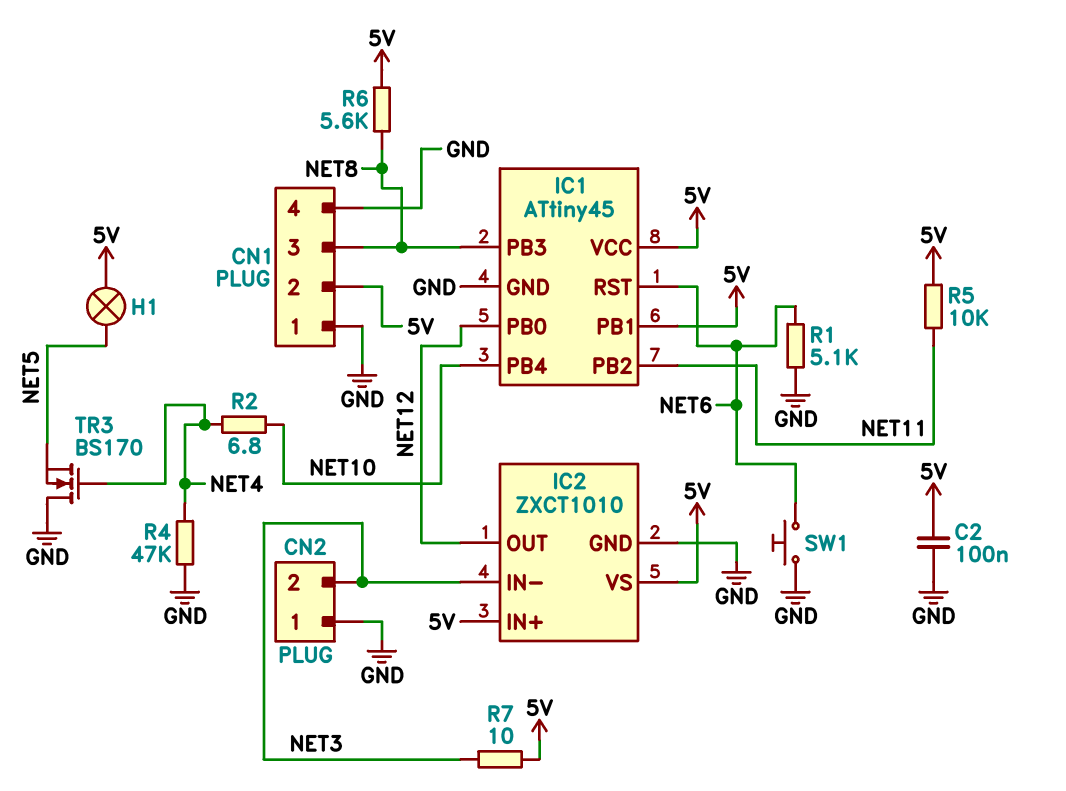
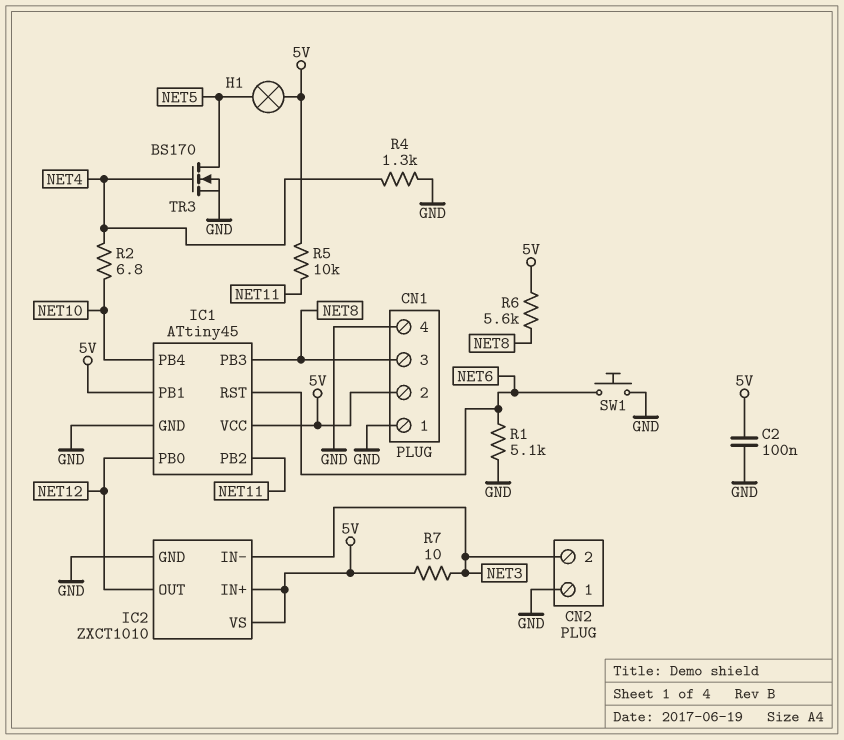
R4: 47k (GND, NET4) -> 1.3k (GND, NET4)
TR3: NMOS BS170 (G NET4, D GND, S NET5) -> NMOS BS170 (G NET4, D NET5, S GND)

